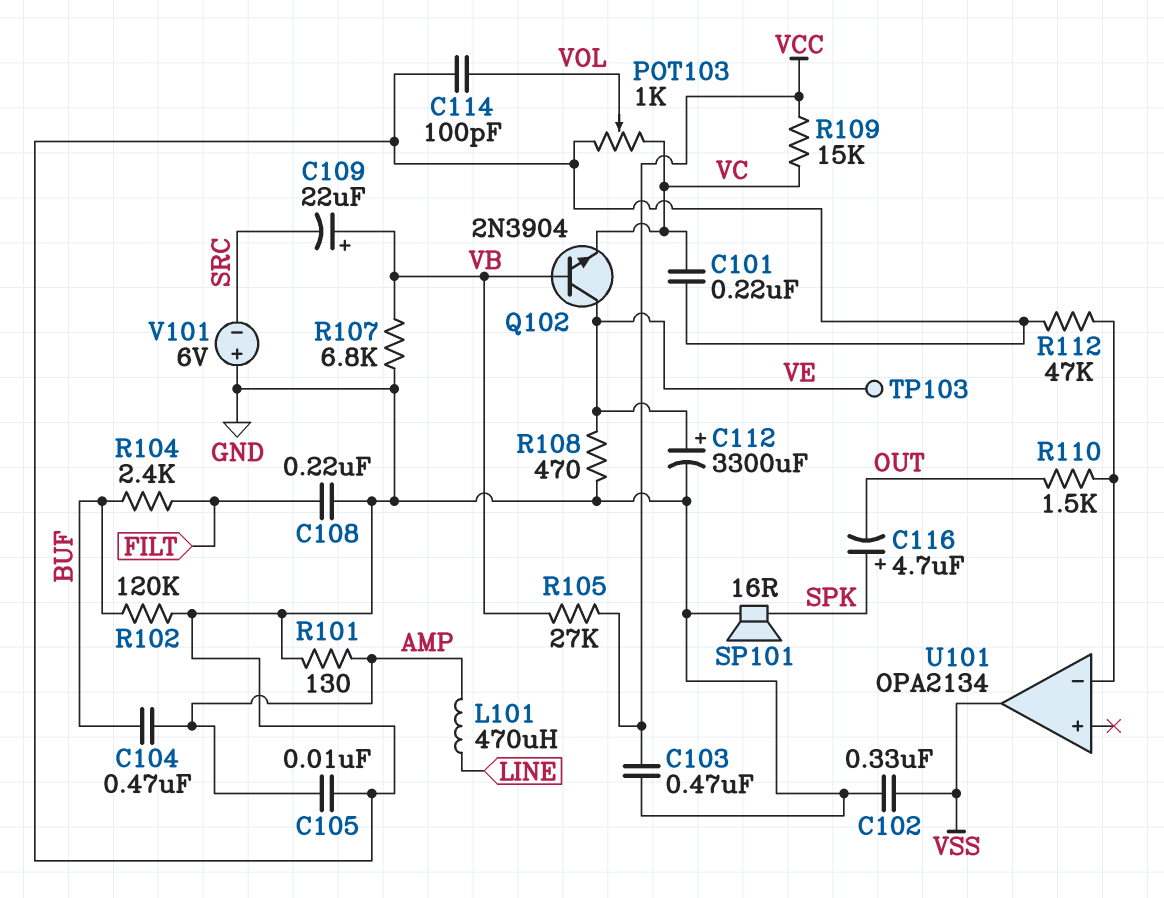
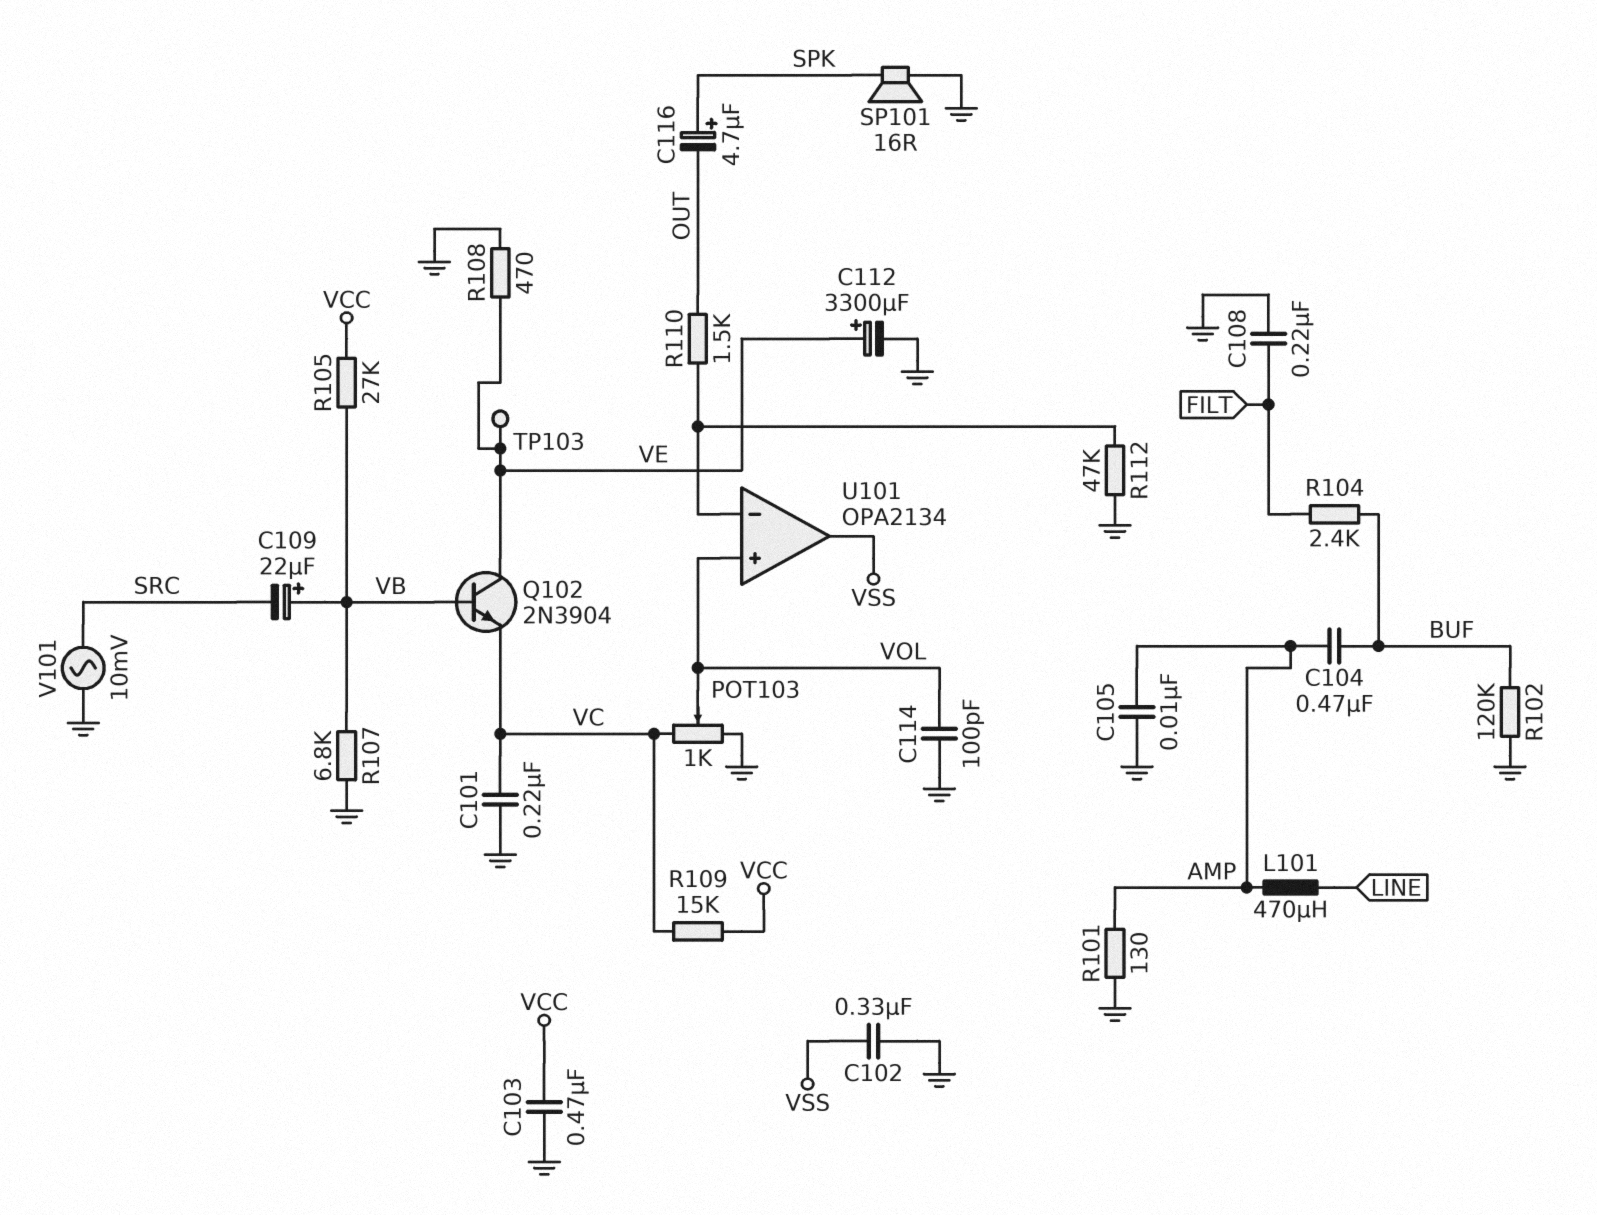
U101 pin in+: none -> VOL
V101: 6V (plus GND, minus SRC) -> AC 10mV (GND, SRC)

